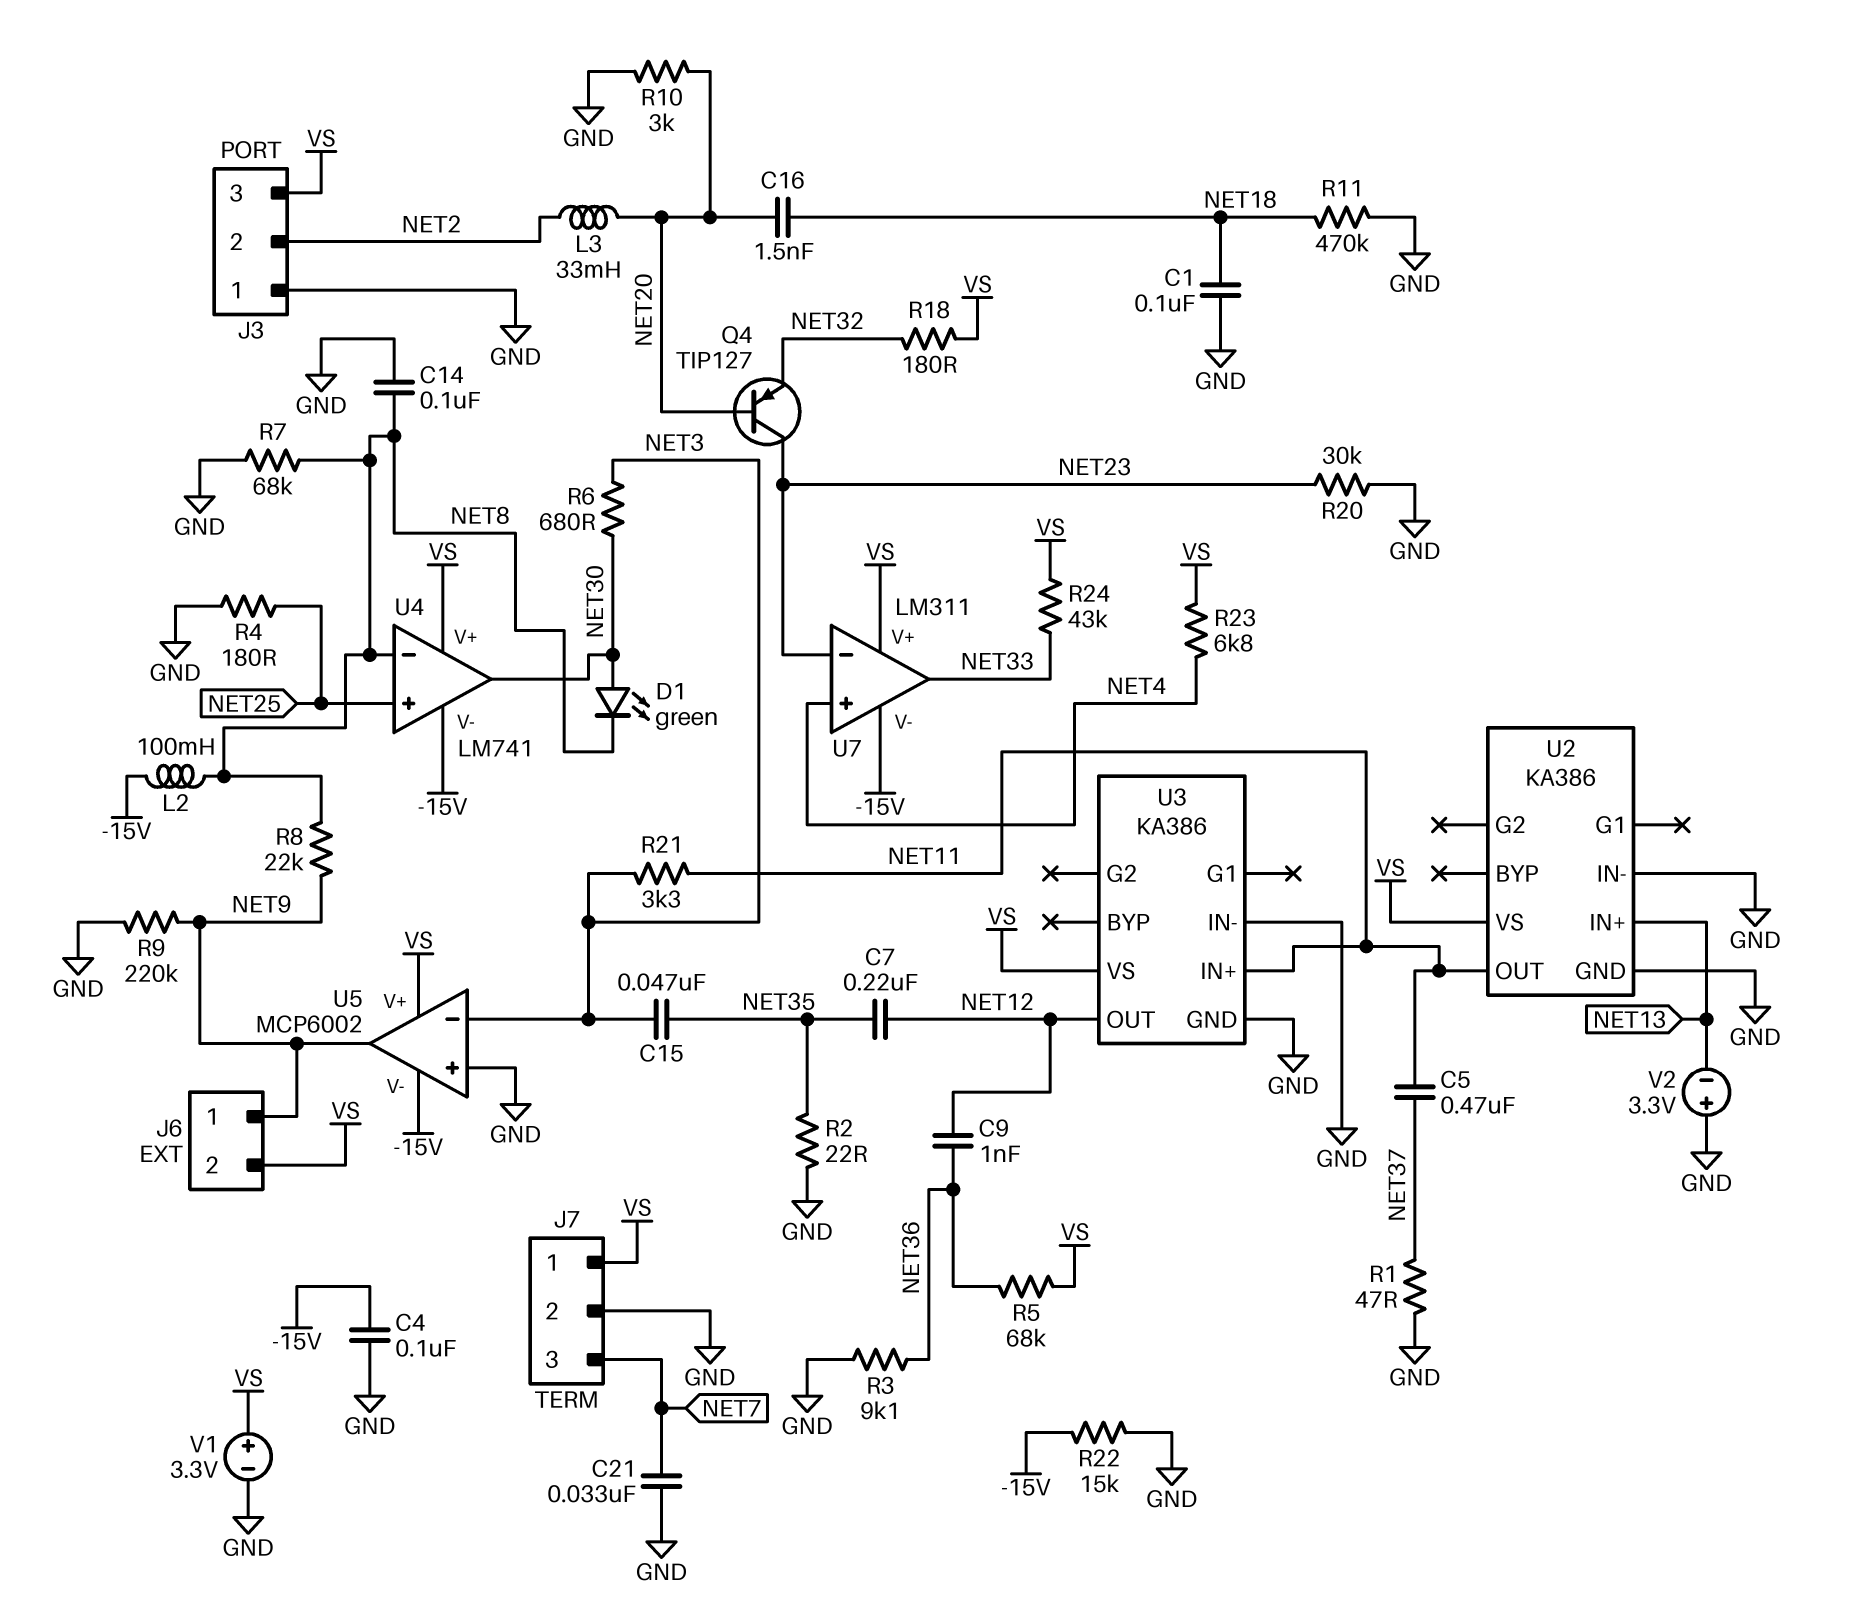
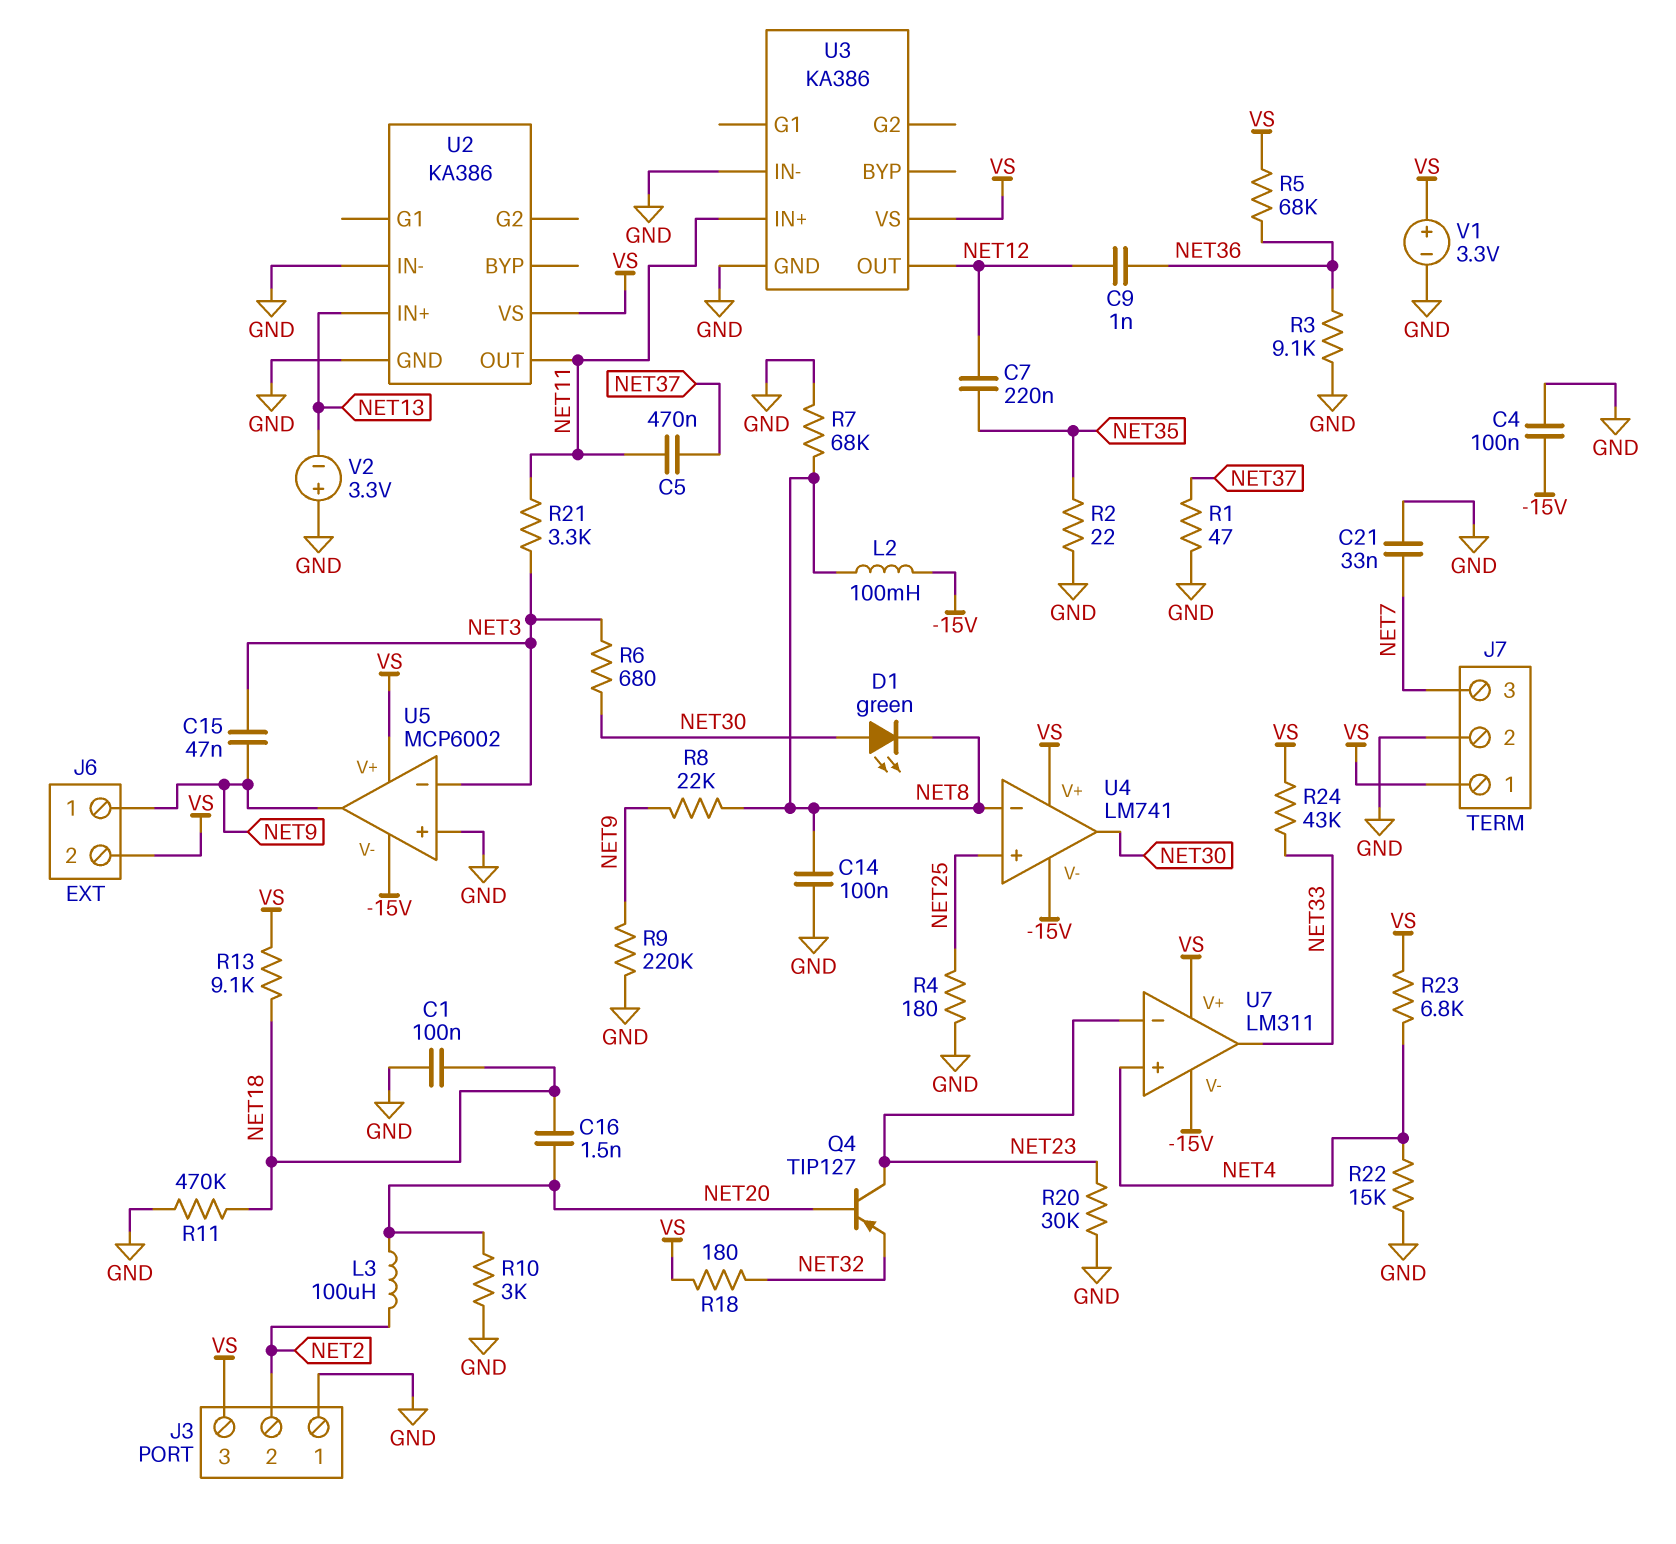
C15: 47nF (NET3, NET35) -> 47nF (NET3, NET9)
L3: 33mH (NET2, NET20) -> 100uH (NET2, NET20)
R13: none -> 9.1k (NET18, VS)
R22: 15k (-15V, GND) -> 15k (GND, NET4)

